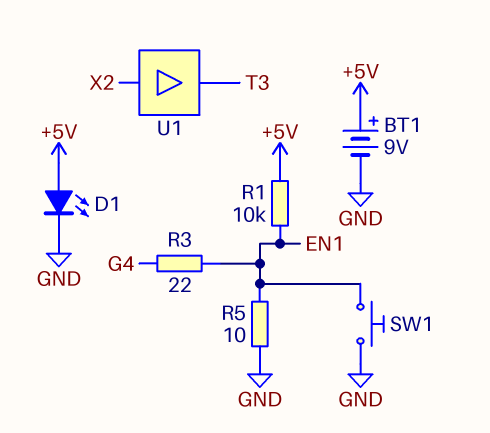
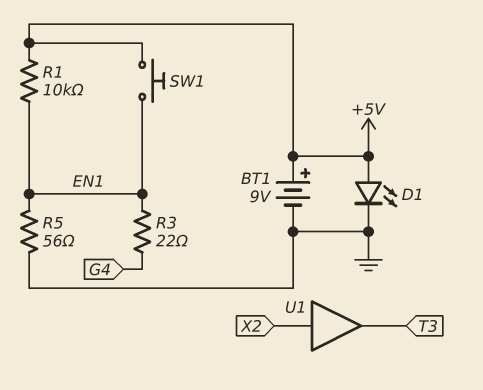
R5: 10 (EN1, GND) -> 56 (EN1, GND)
SW1: button (EN1, GND) -> button (+5V, EN1)

